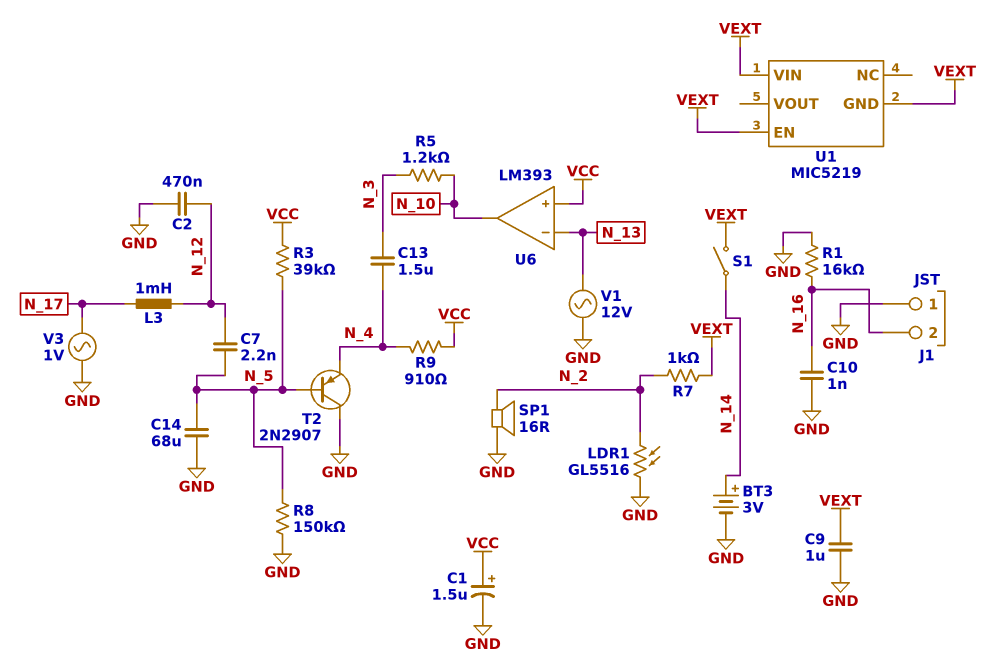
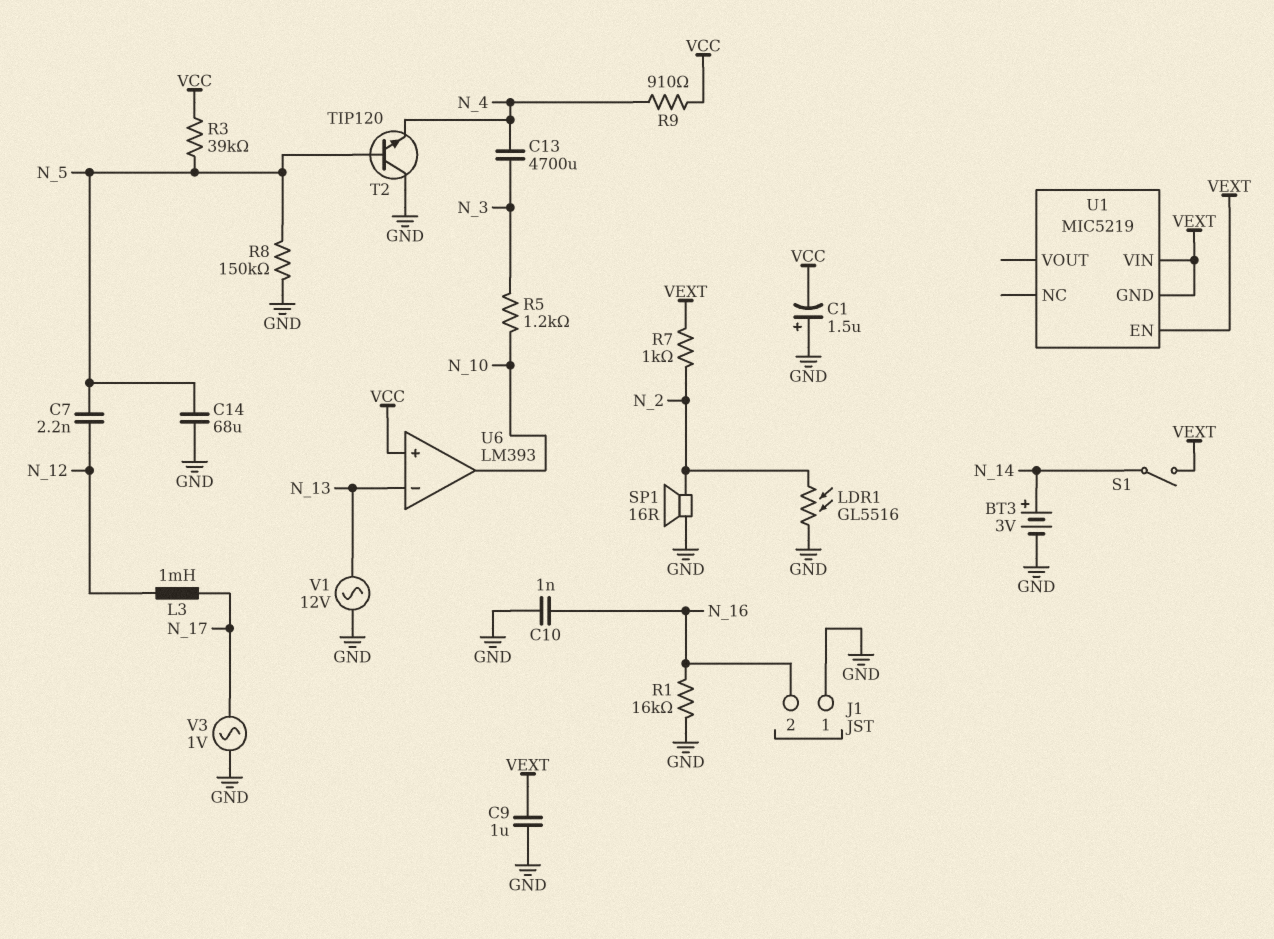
C1: 1.5uF (plus VCC, minus GND) -> 1.5uF (plus GND, minus VCC)
C2: 470nF (GND, N_12) -> none
C13: 1.5uF (N_3, N_4) -> 4700uF (N_3, N_4)
T2: PNP 2N2907 (B N_5, C GND, E N_4) -> NPN TIP120 (B N_5, C GND, E N_4)

